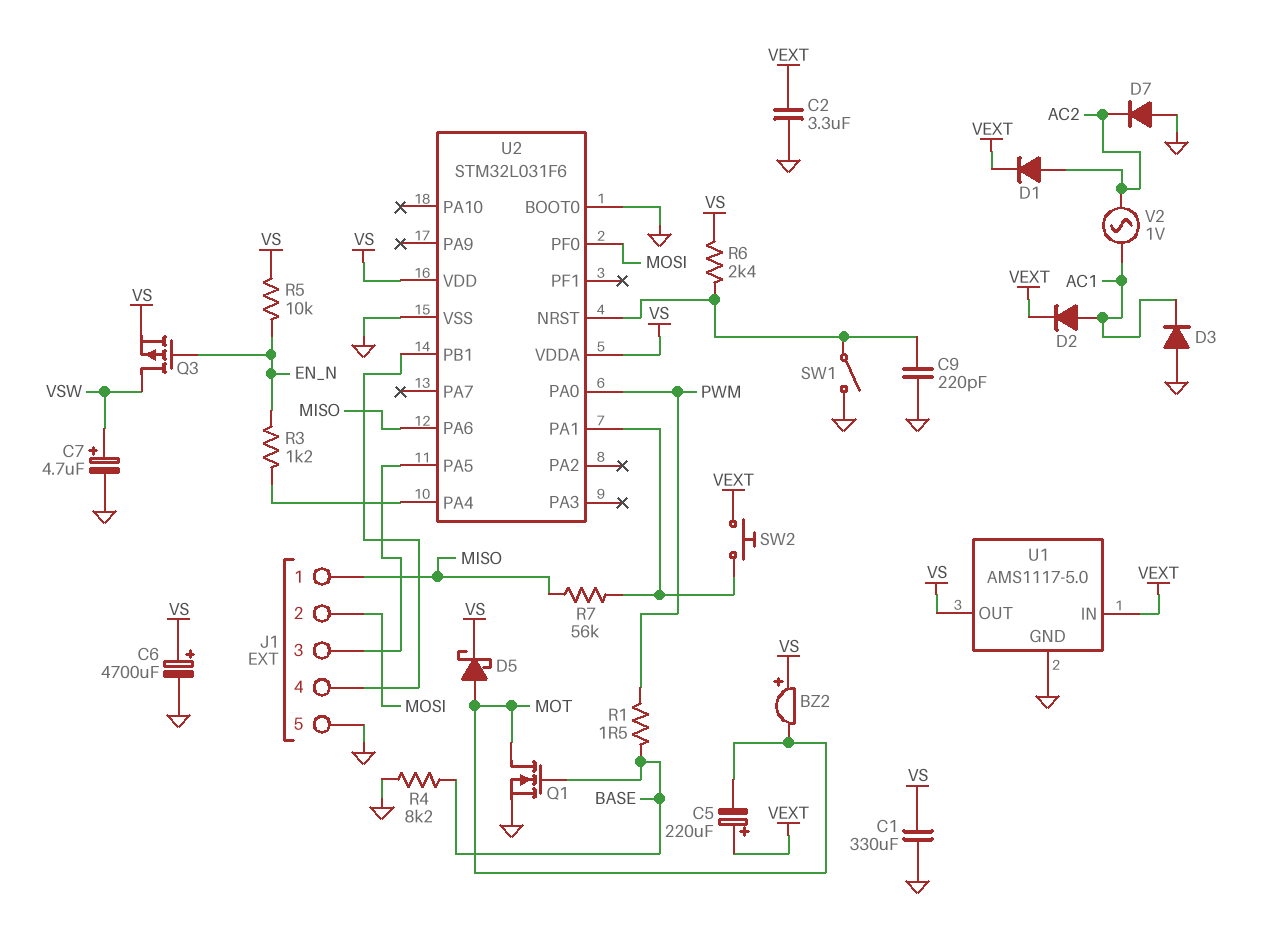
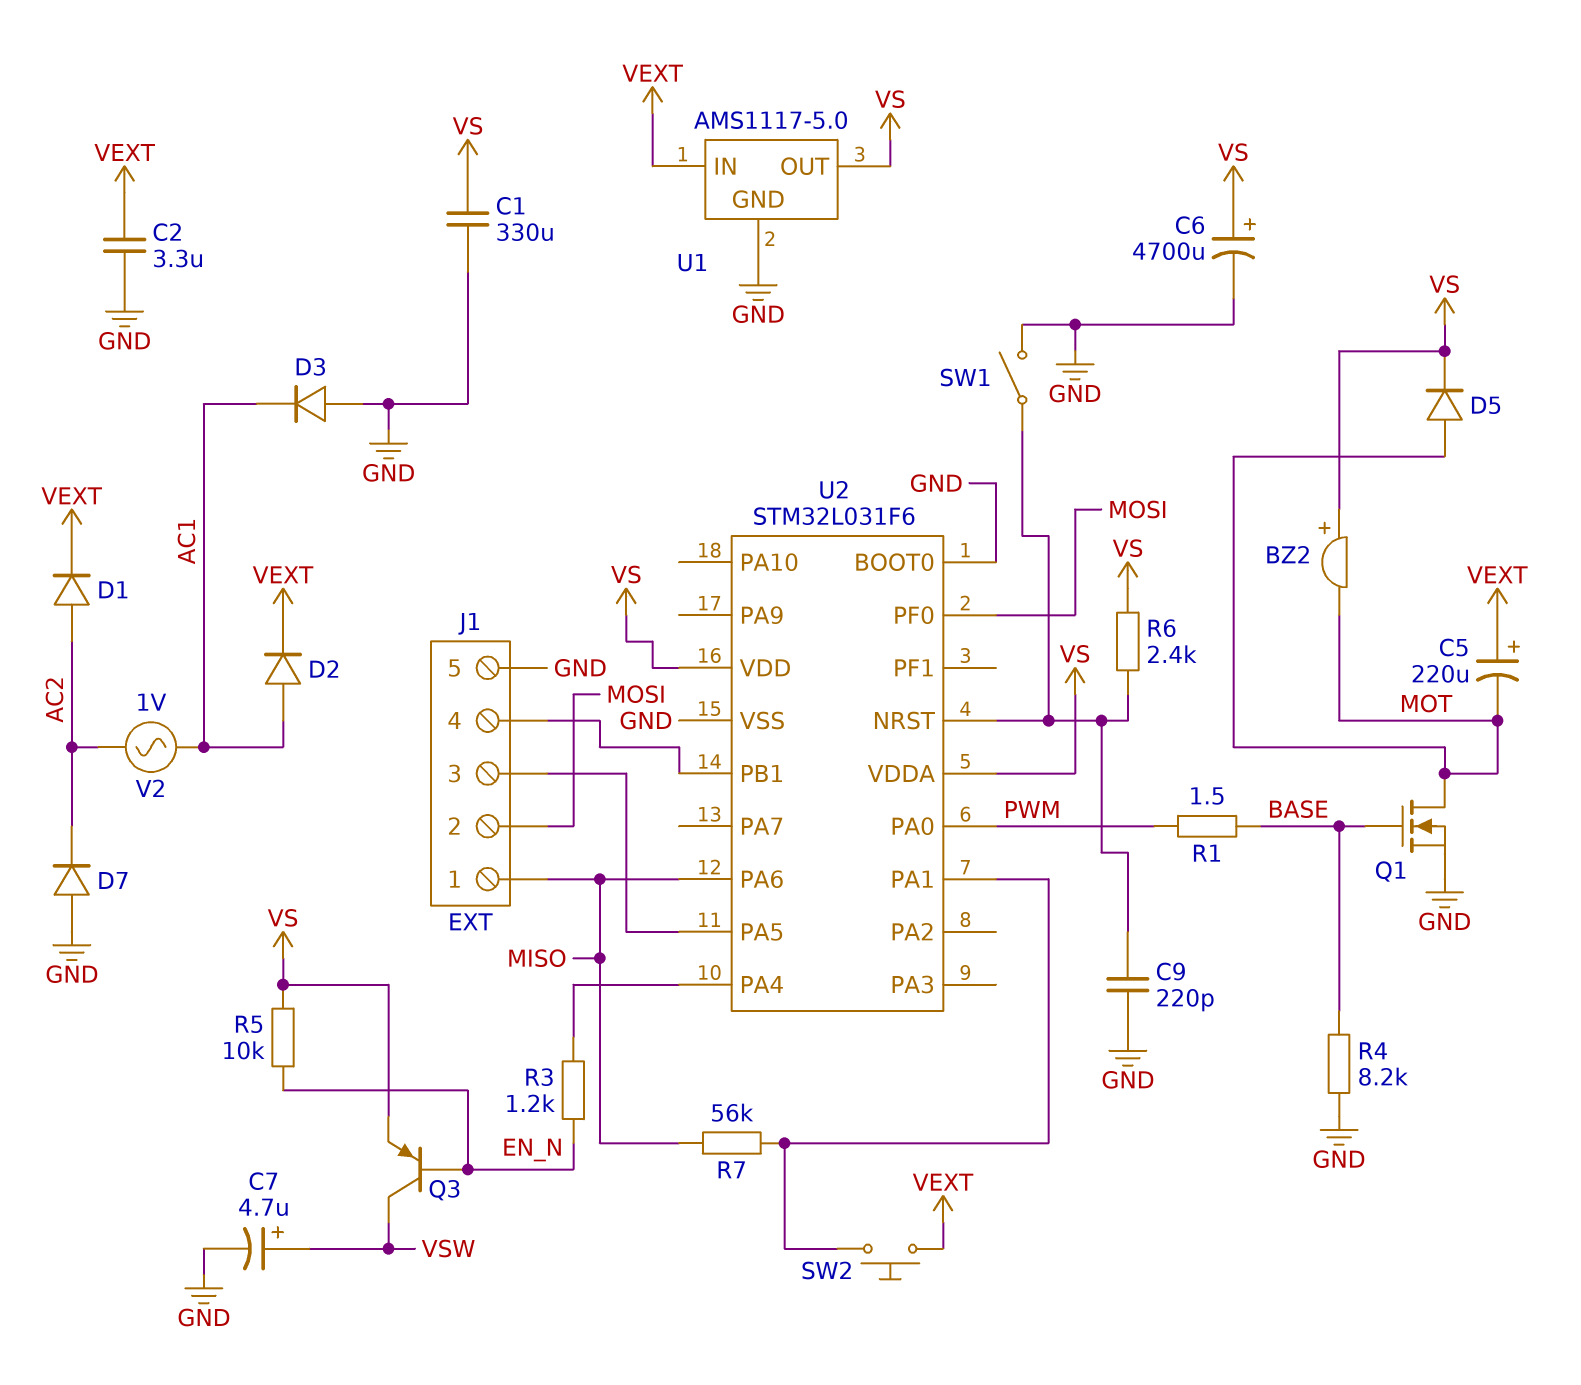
D5: schottky (A MOT, K VS) -> diode (A MOT, K VS)
Q3: PMOS (G EN_N, D VSW, S VS) -> PNP (B EN_N, C VSW, E VS)

